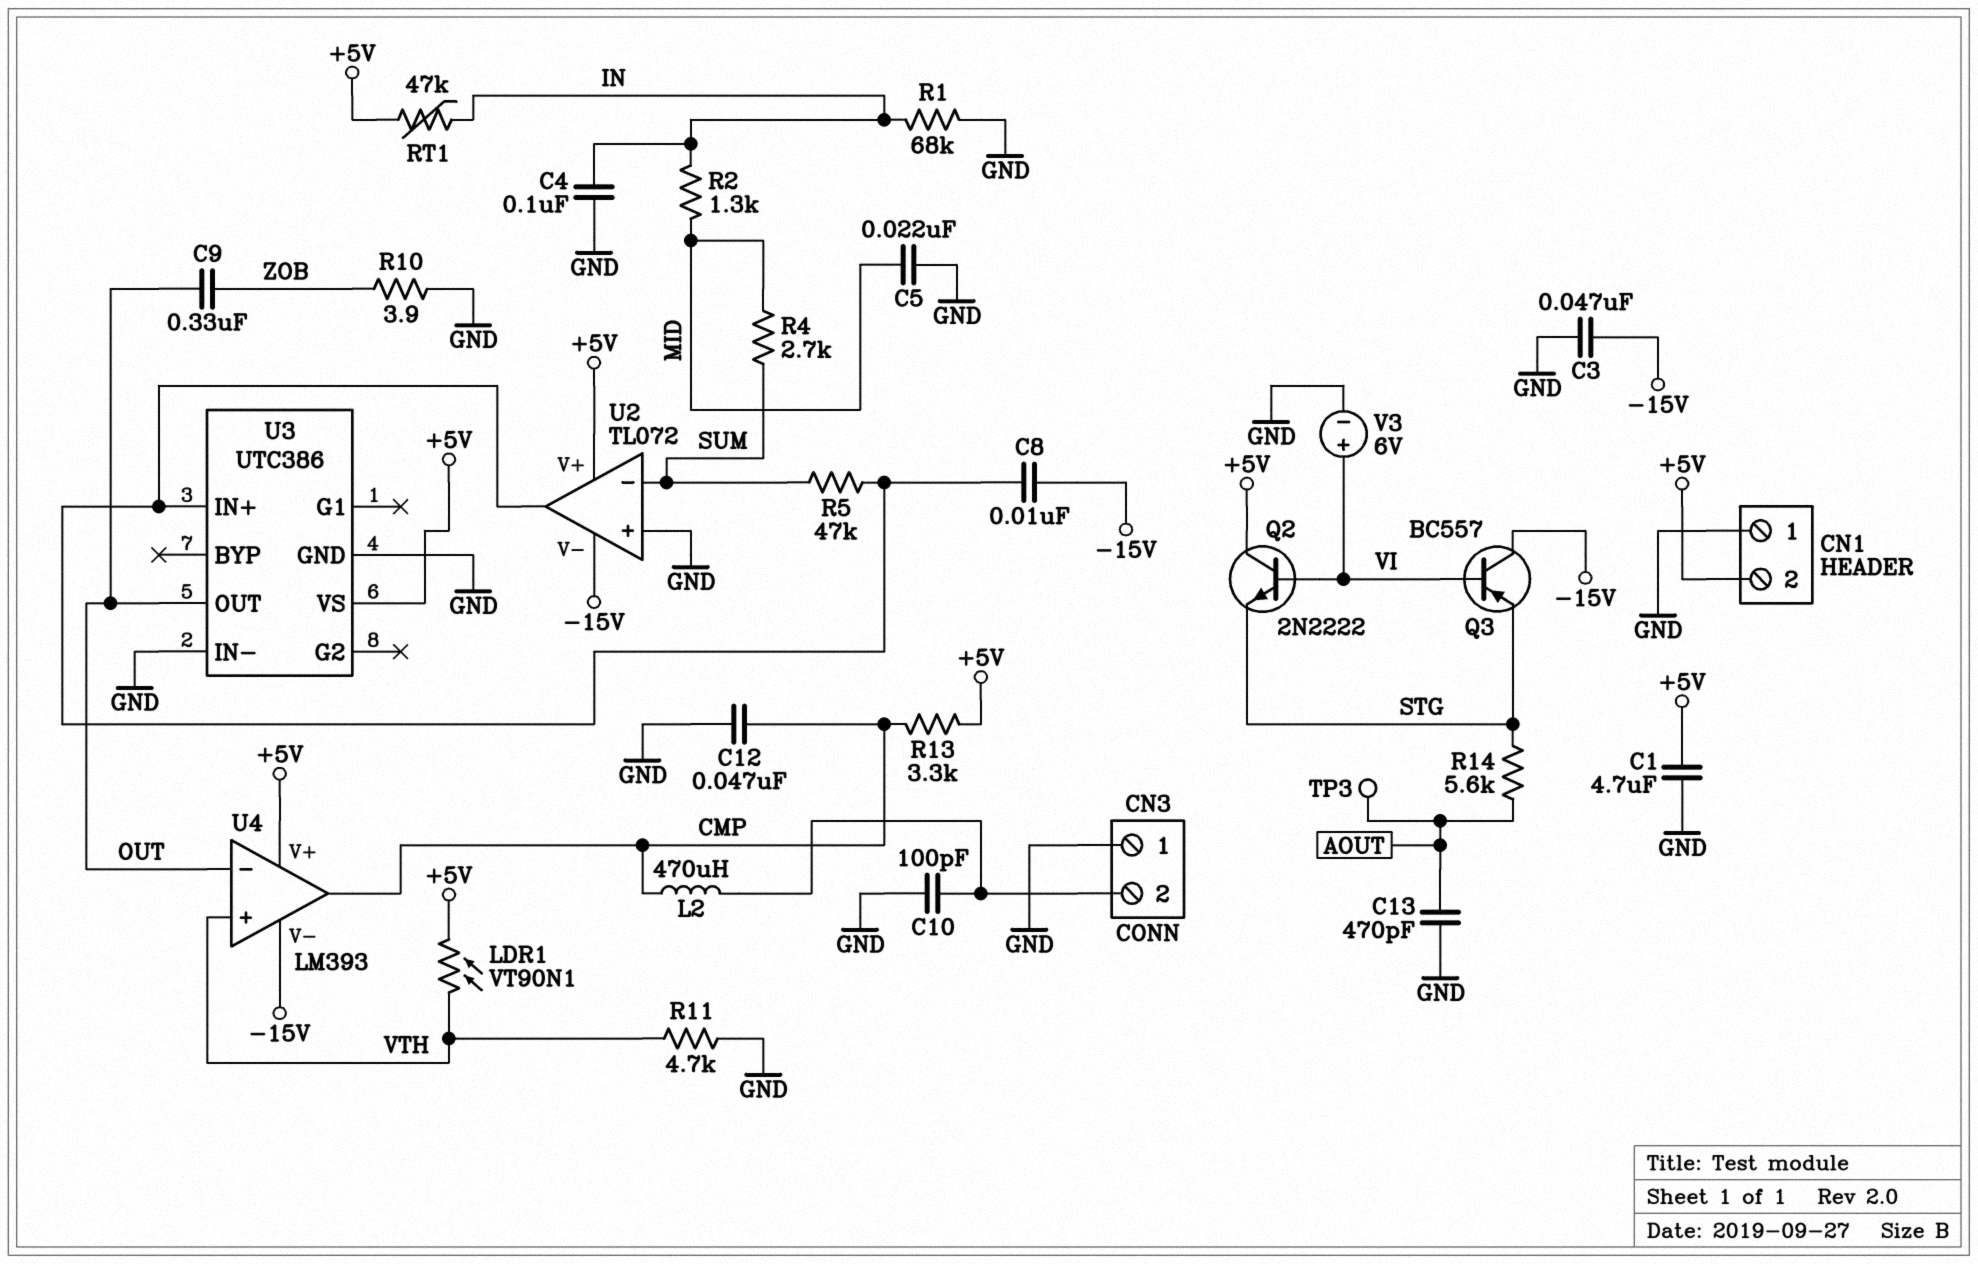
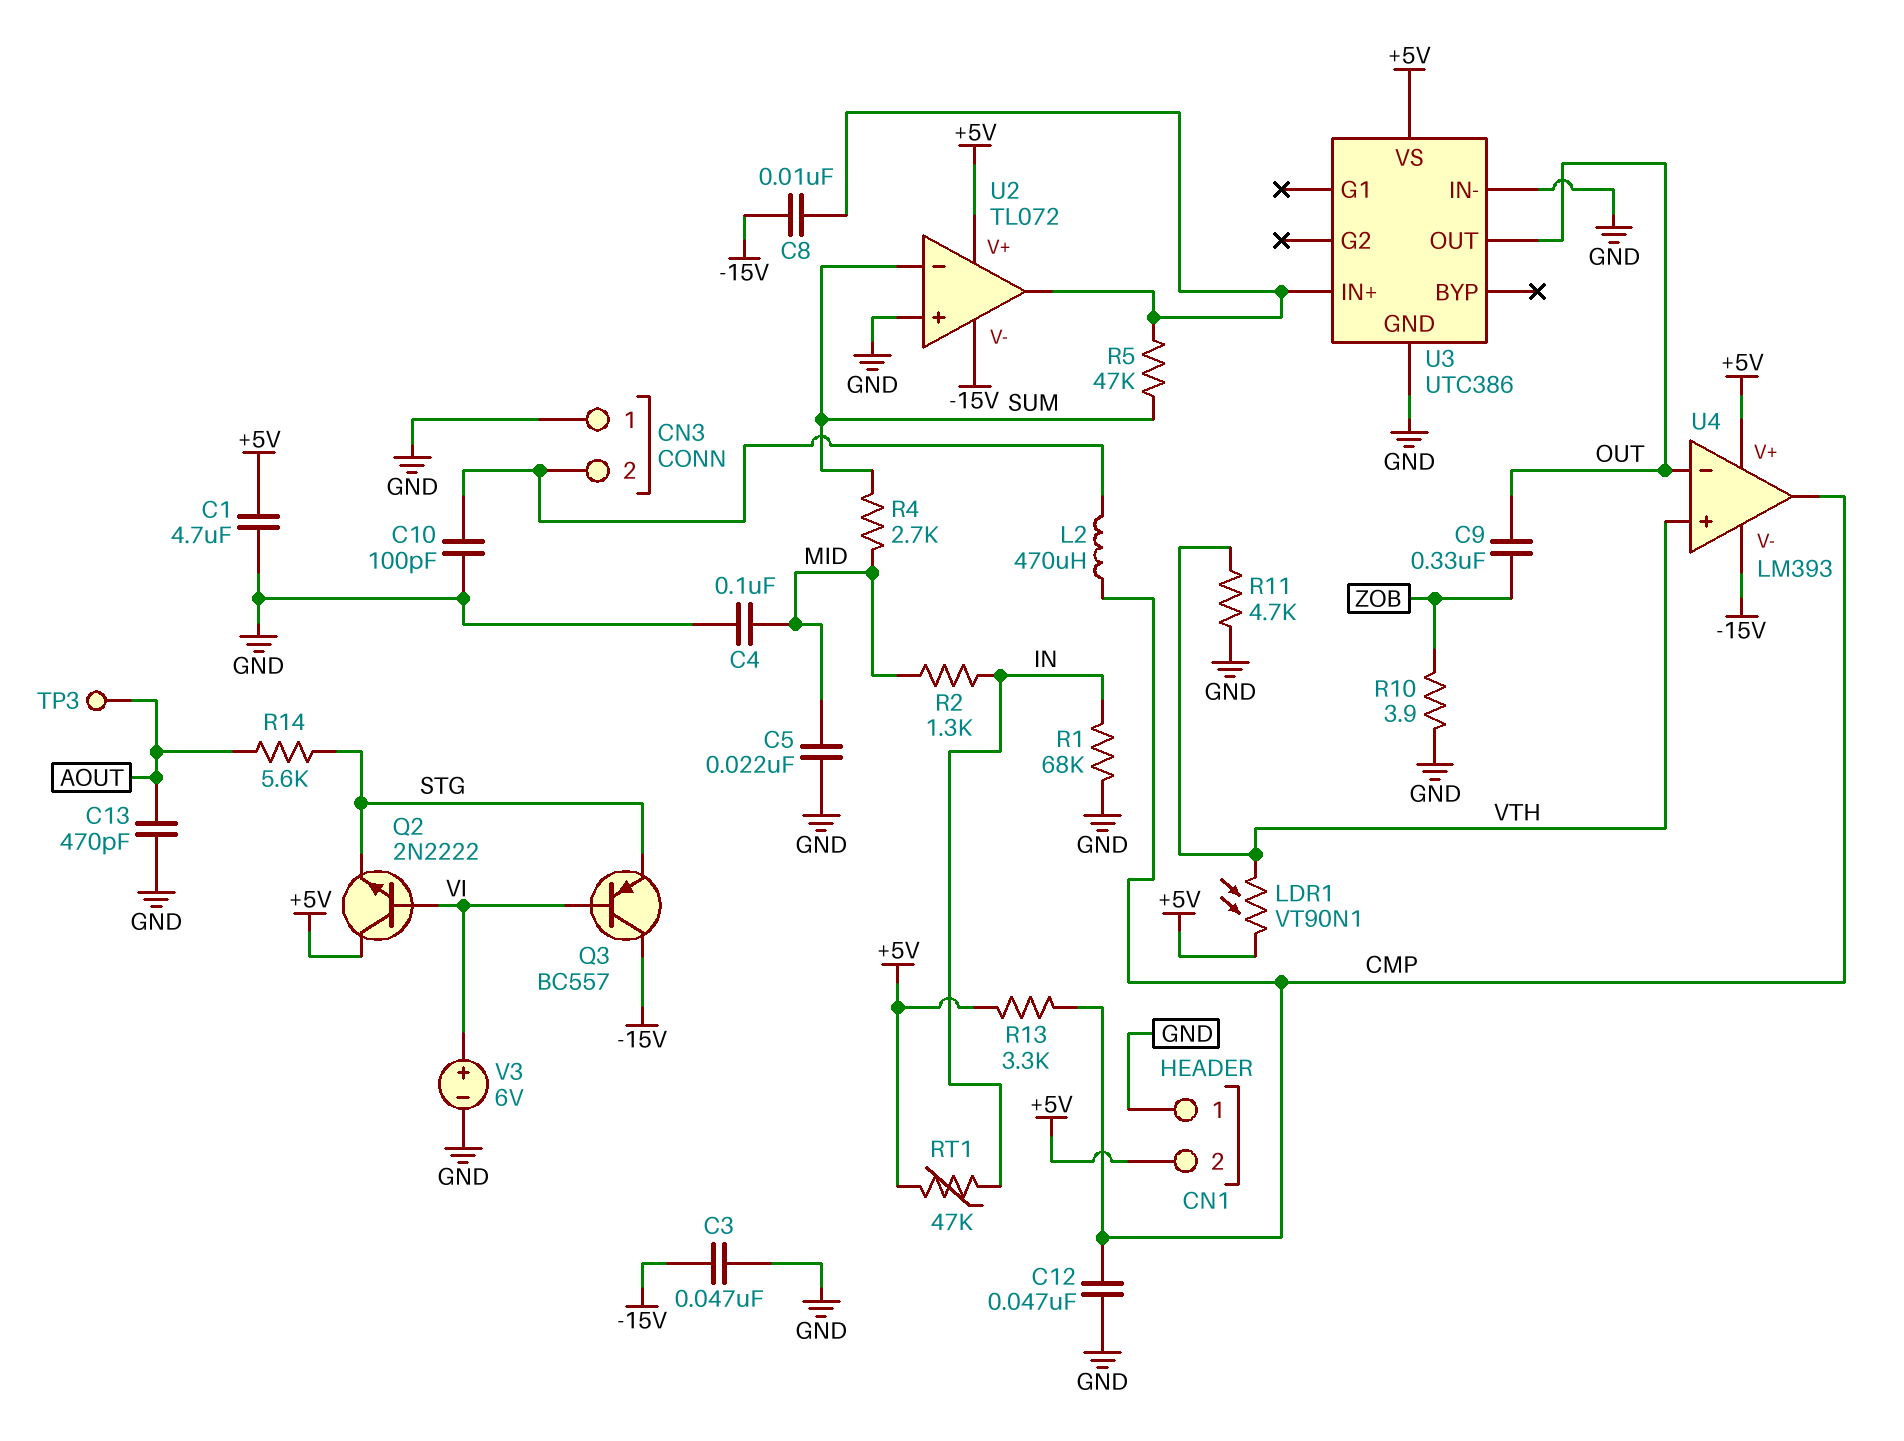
C4: 100nF (GND, IN) -> 100nF (GND, MID)

